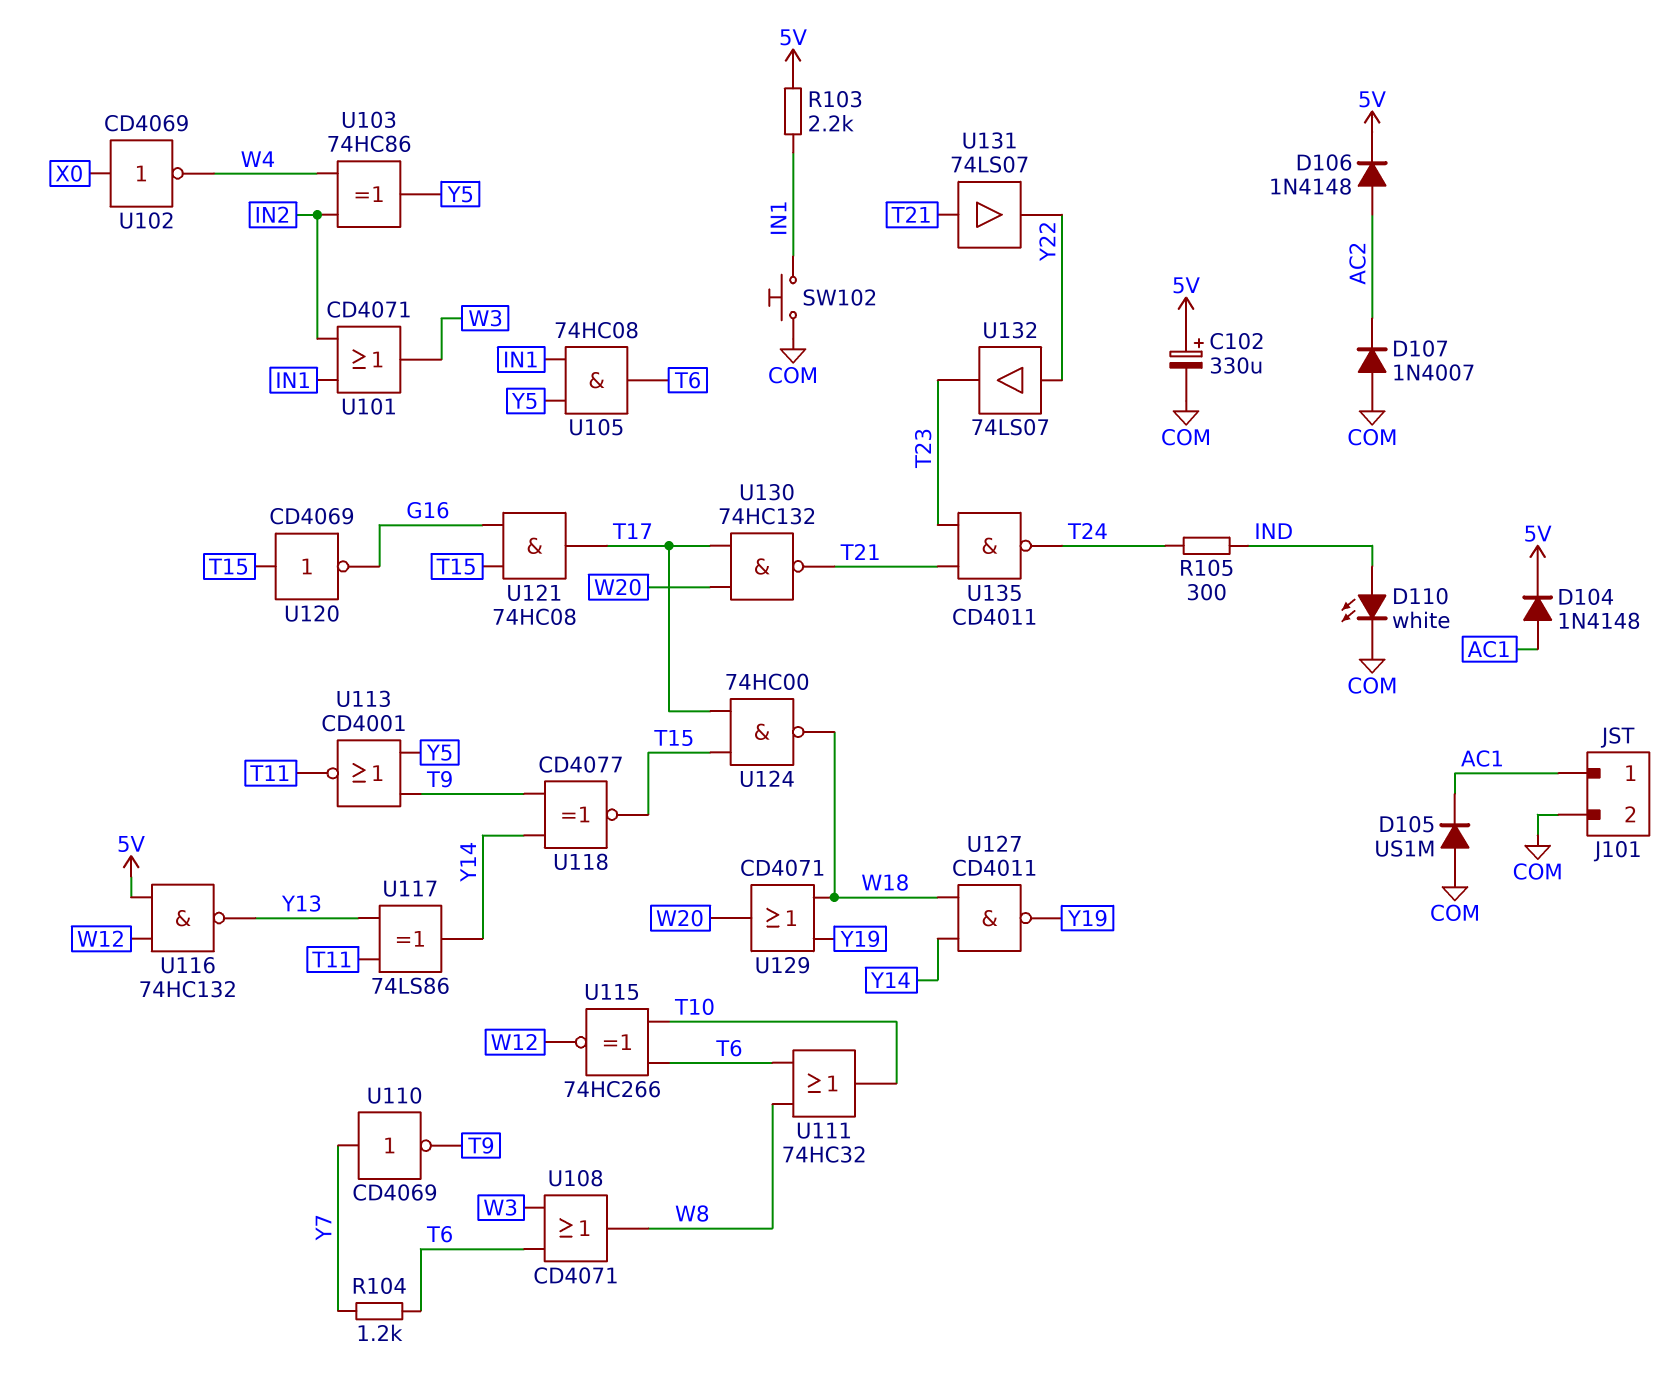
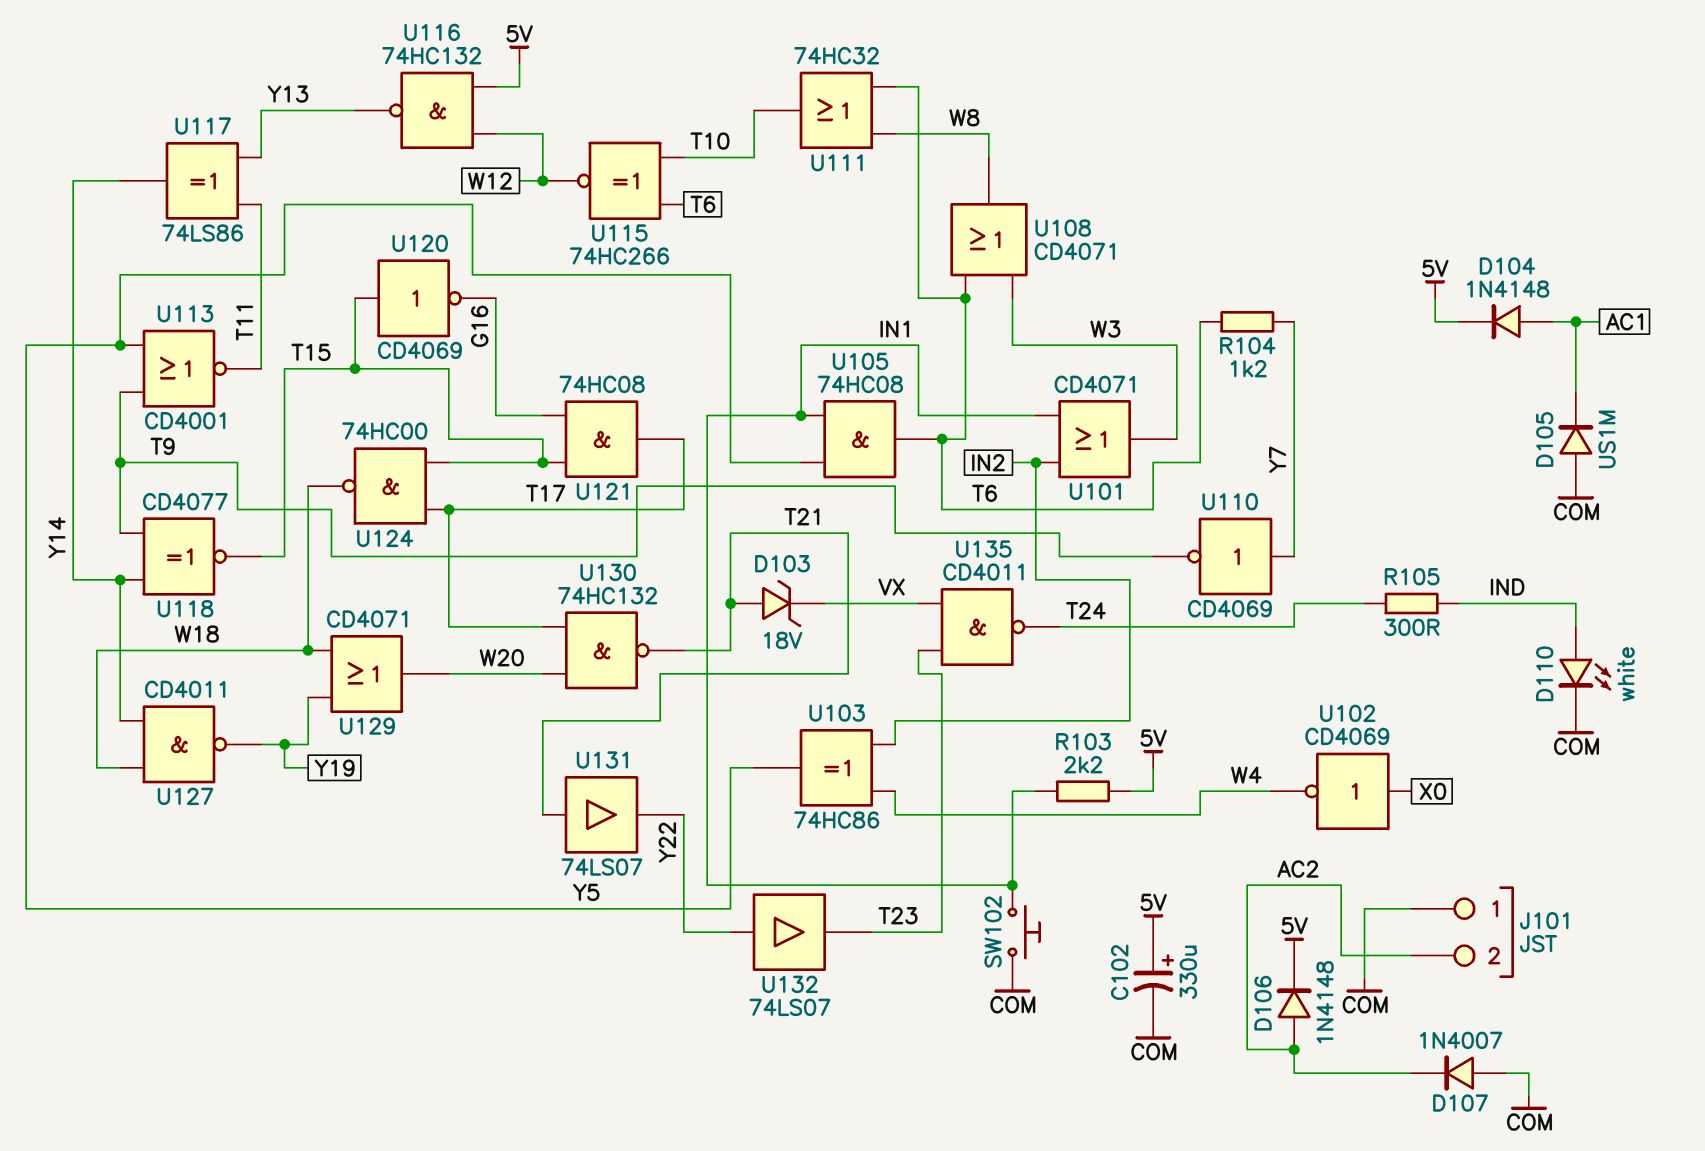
D103: none -> zener 18V (A T21, K VX)
J101 pin 1: AC1 -> COM
J101 pin 2: COM -> AC2
U135: NAND CD4011 (in T21, in T23, out T24) -> NAND CD4011 (in T23, in VX, out T24)

